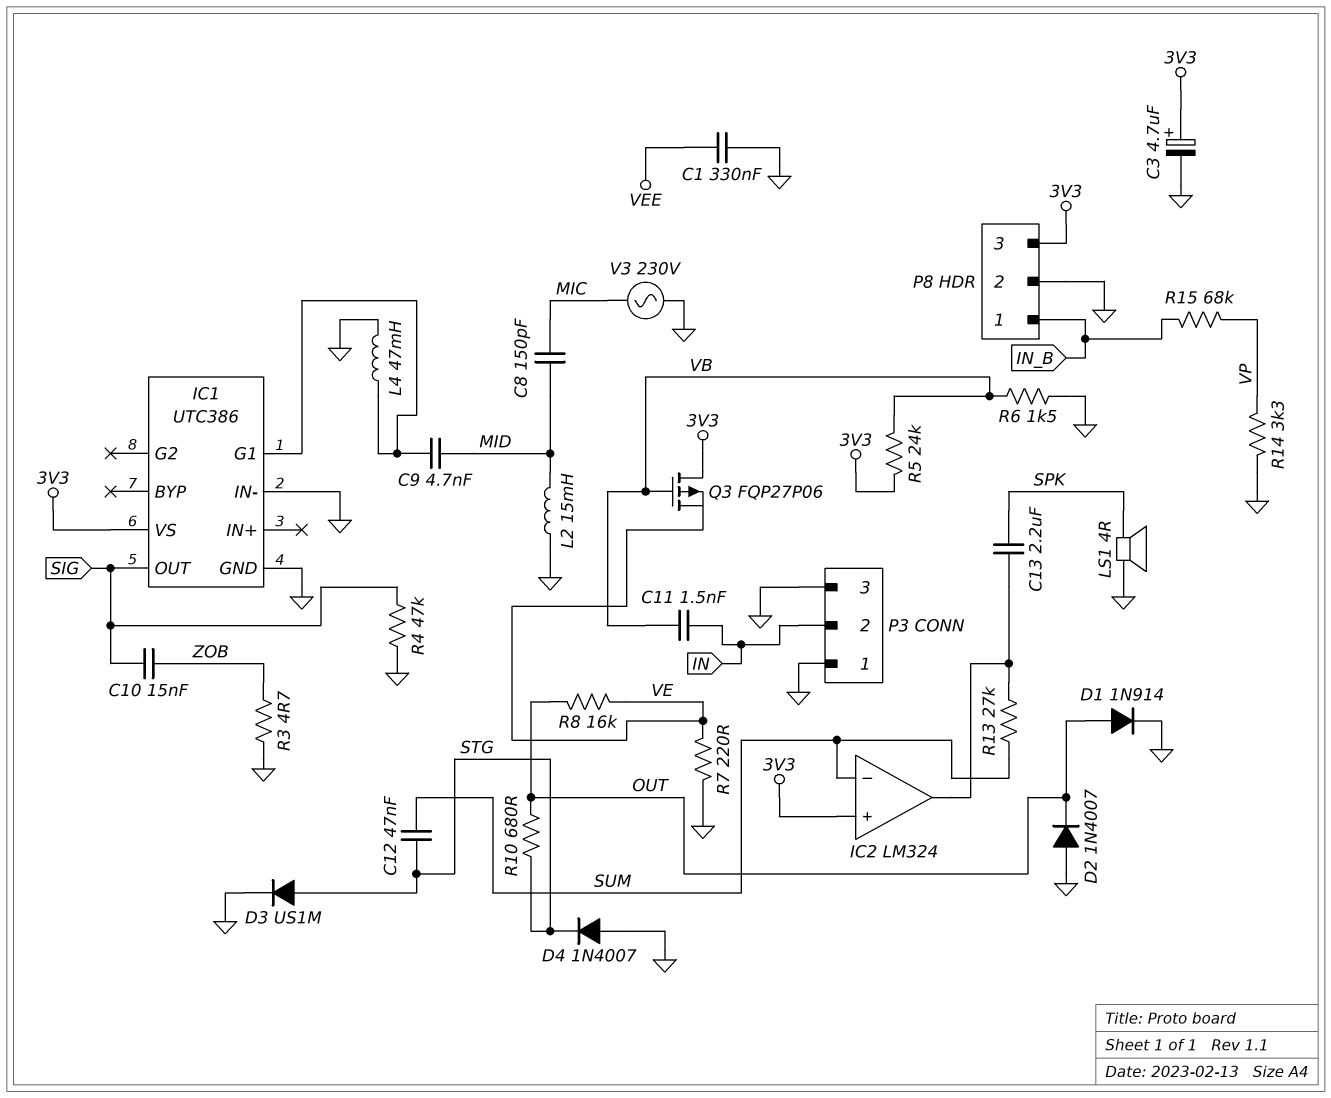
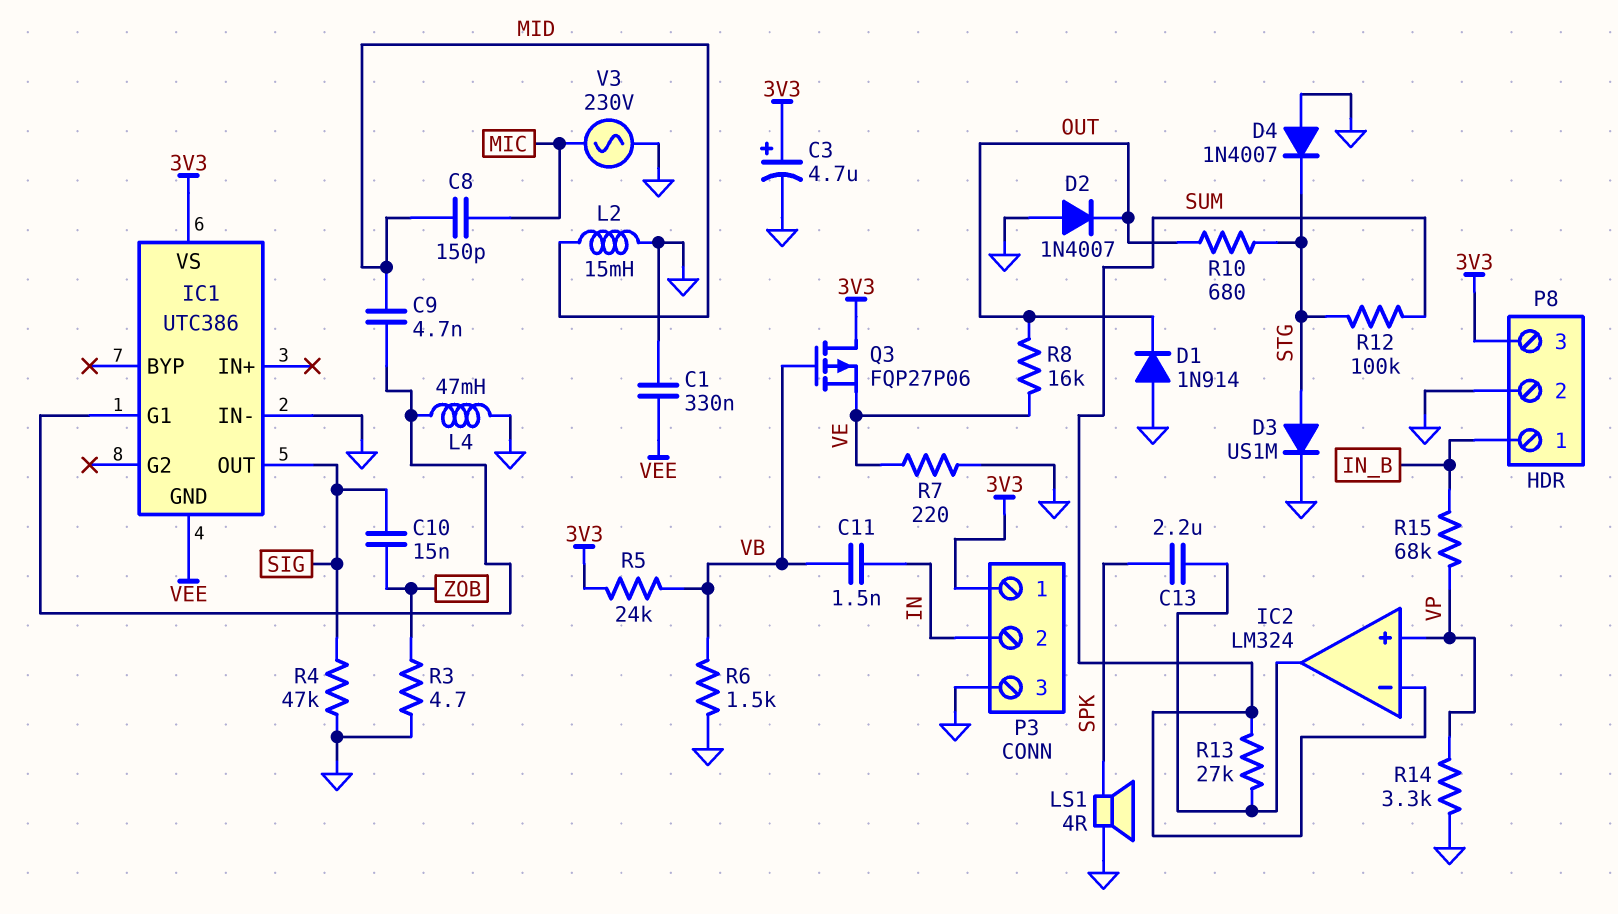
C12: 47nF (STG, SUM) -> none
D1: diode 1N914 (A OUT, K GND) -> diode 1N914 (A GND, K OUT)
IC1 pin GND: GND -> VEE
IC2 pin in+: 3V3 -> VP
P3 pin 1: GND -> 3V3
R12: none -> 100k (STG, SUM)

